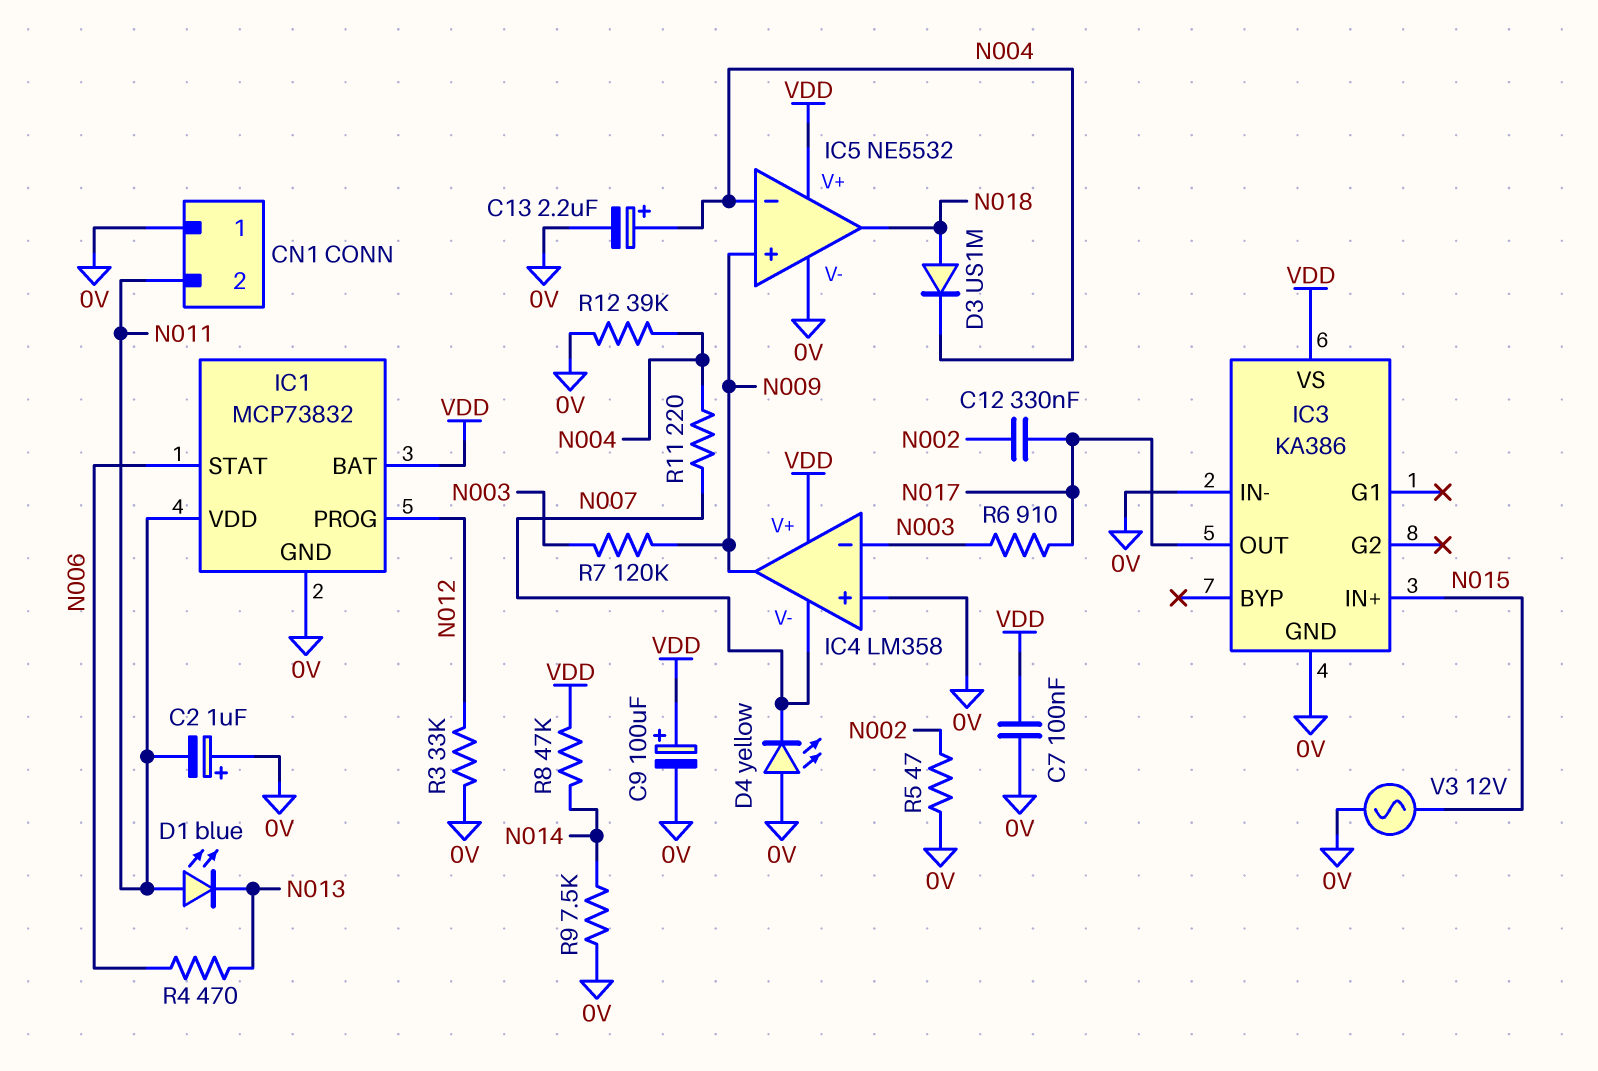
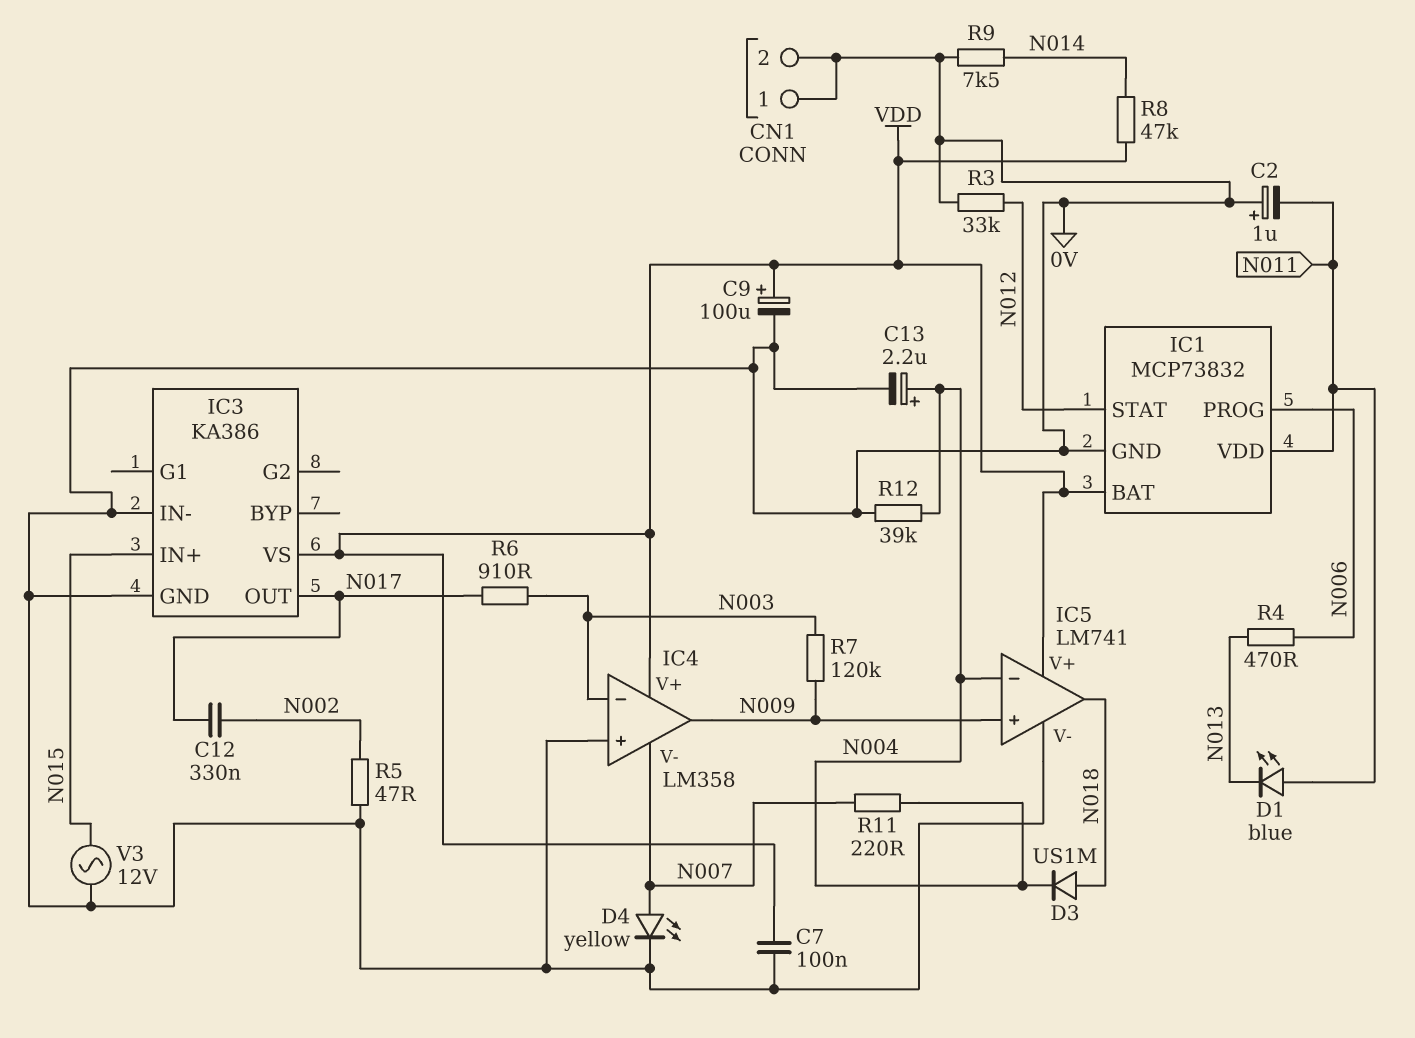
CN1 pin 2: N011 -> 0V
D4: LED yellow (A 0V, K N007) -> LED yellow (A N007, K 0V)
IC1 pin PROG: N012 -> N006
IC1 pin STAT: N006 -> N012
IC5: NE5532 -> LM741

